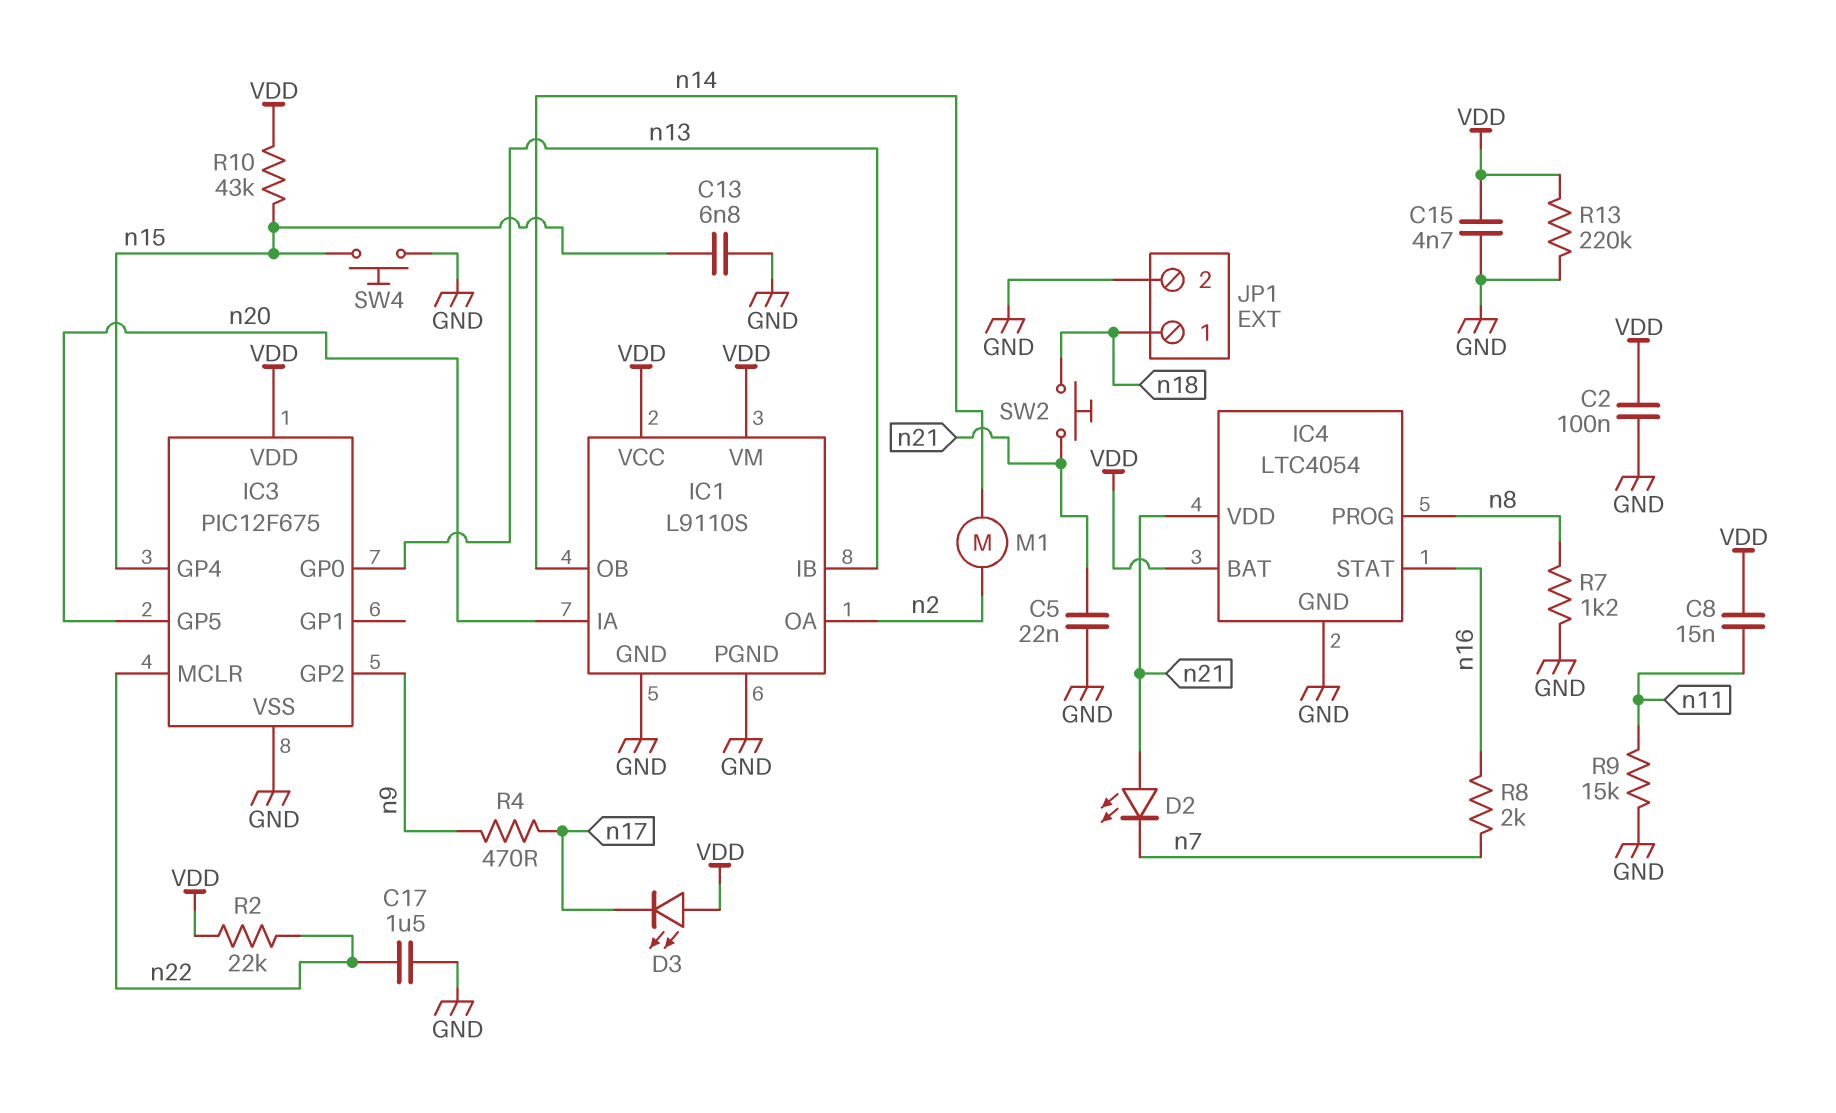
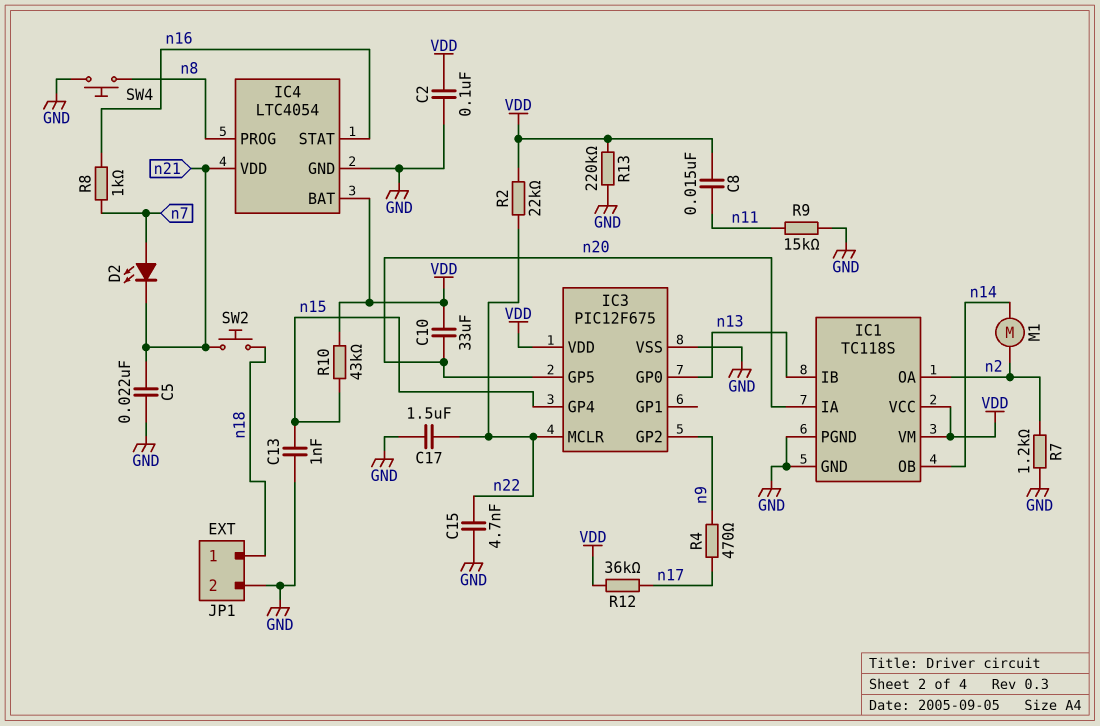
C10: none -> 33uF (VDD, n20)
C13: 6.8nF (GND, n15) -> 1nF (GND, n15)
C15: 4.7nF (GND, VDD) -> 4.7nF (GND, n22)
D2: LED (A n21, K n7) -> LED (A n7, K n21)
D3: LED (A VDD, K n17) -> none
IC1: L9110S -> TC118S
R7: 1.2k (GND, n8) -> 1.2k (GND, n2)
R8: 2k (n7, n16) -> 1k (n7, n16)
R12: none -> 36k (VDD, n17)
SW4: button (GND, n15) -> button (GND, n8)

